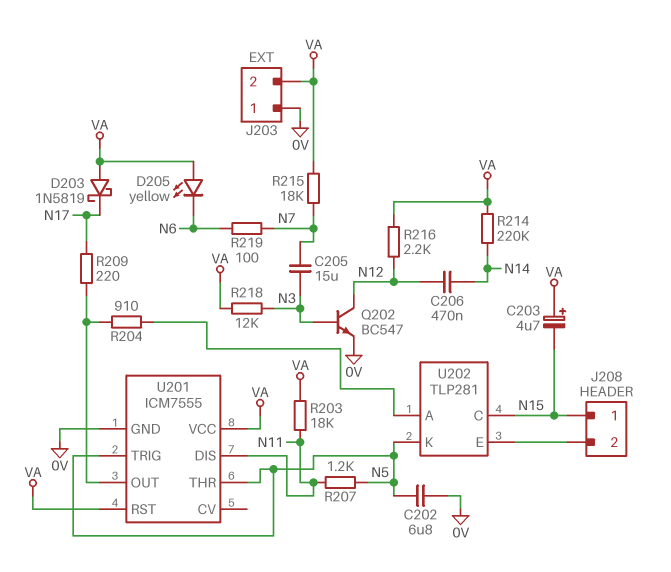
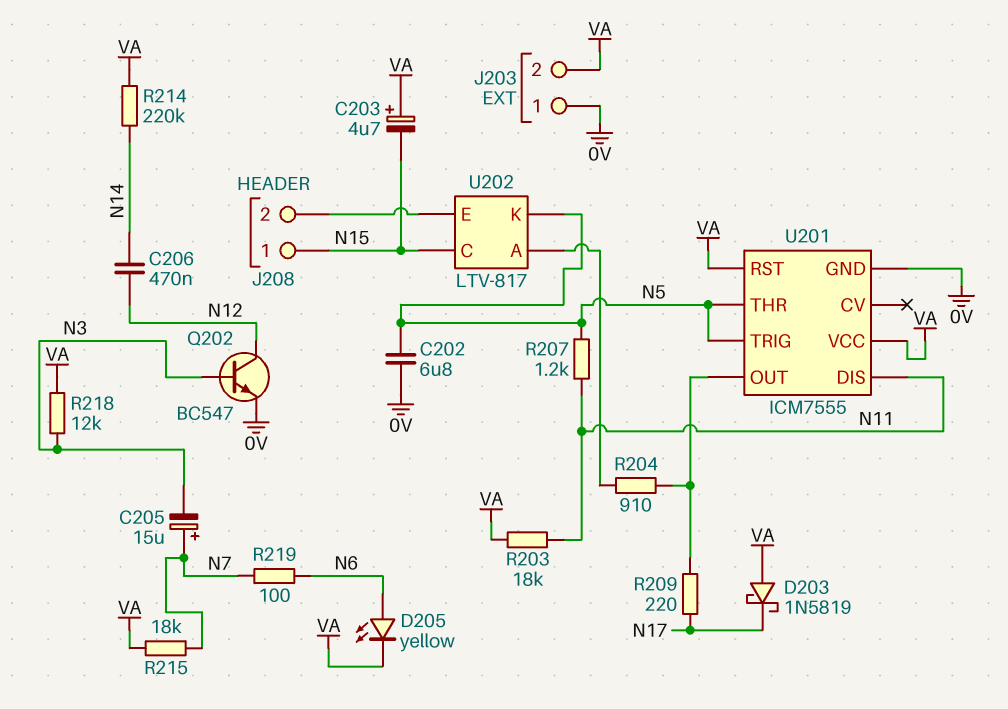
C205: 15uF (N3, N7) -> 15uF (plus N7, minus N3)
D205: LED yellow (A VA, K N6) -> LED yellow (A N6, K VA)
R216: 2.2k (N12, VA) -> none
U202: TLP281 -> LTV-817

